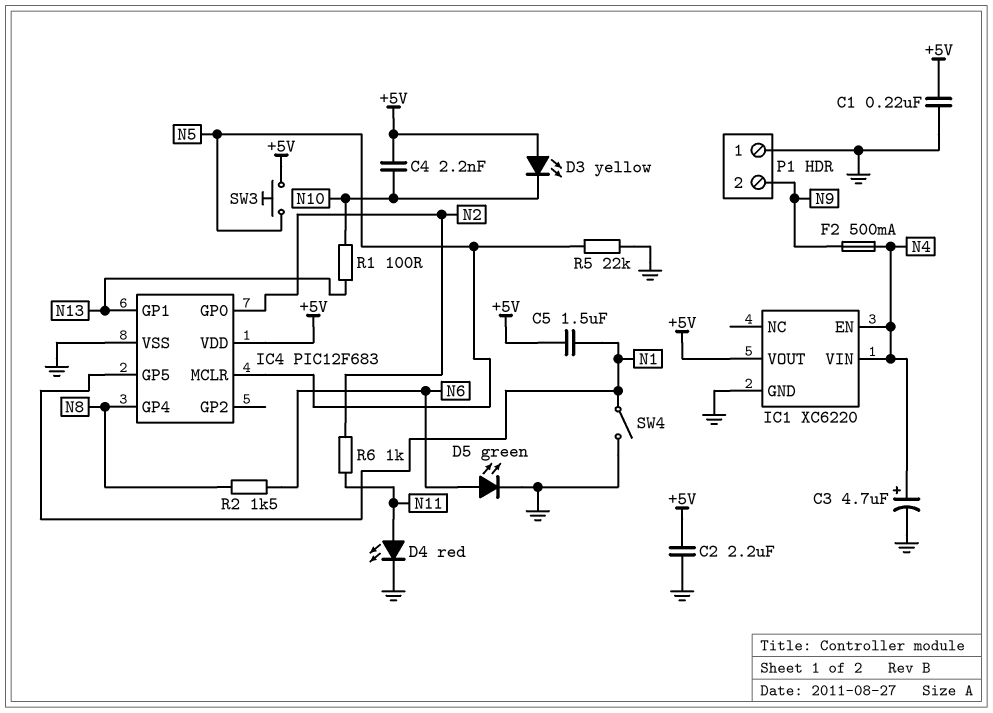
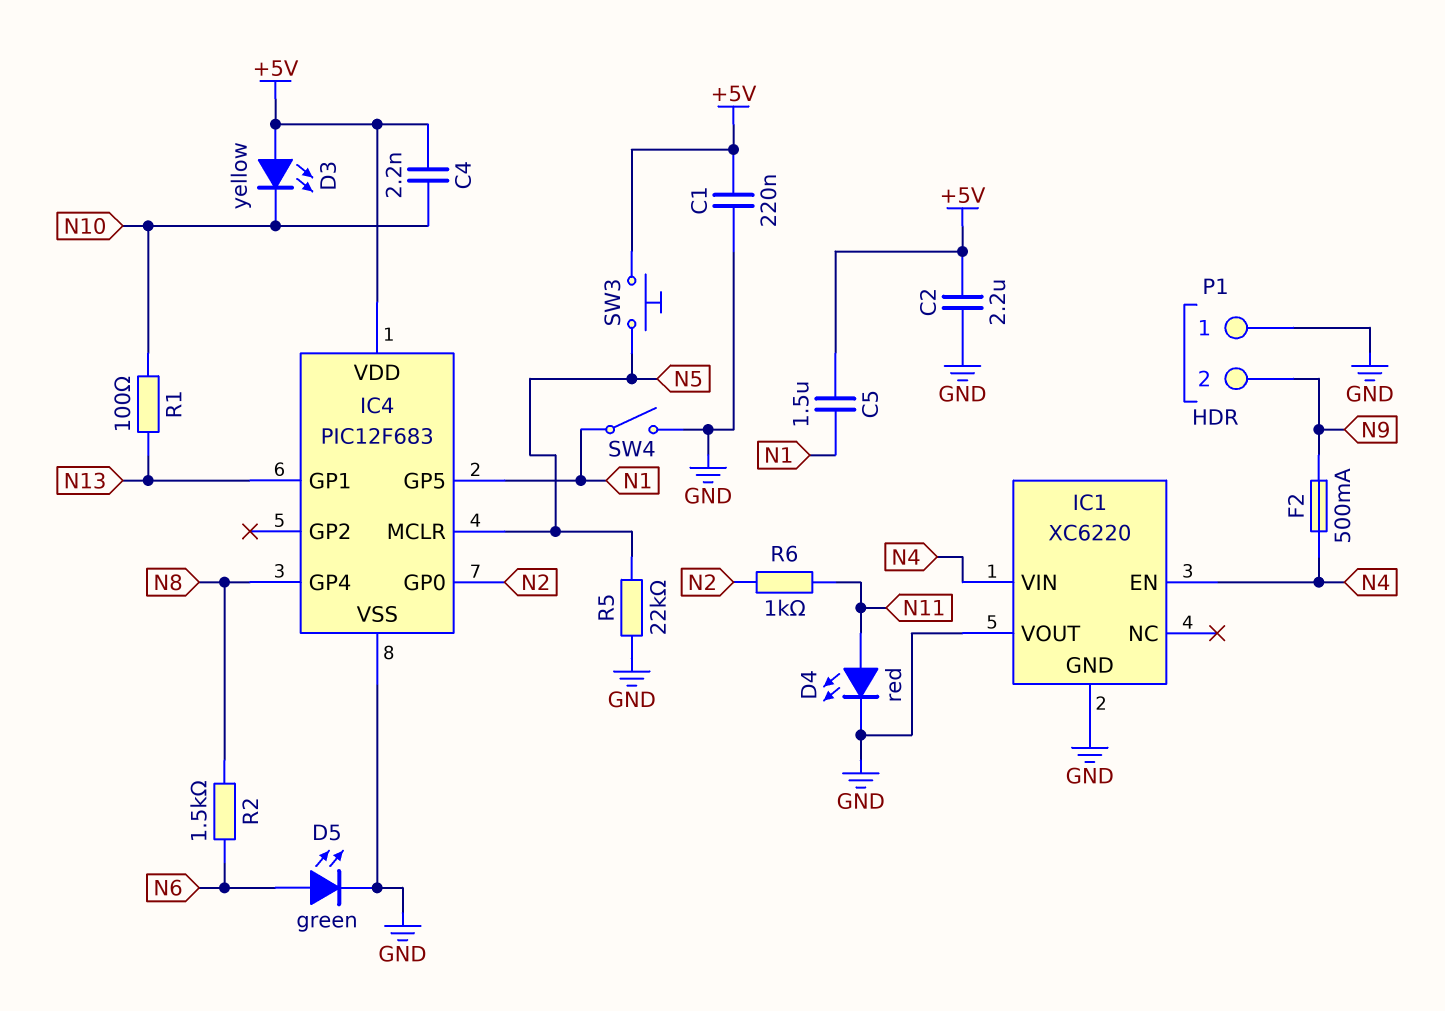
C3: 4.7uF (plus N4, minus GND) -> none
IC1 pin VOUT: +5V -> GND

